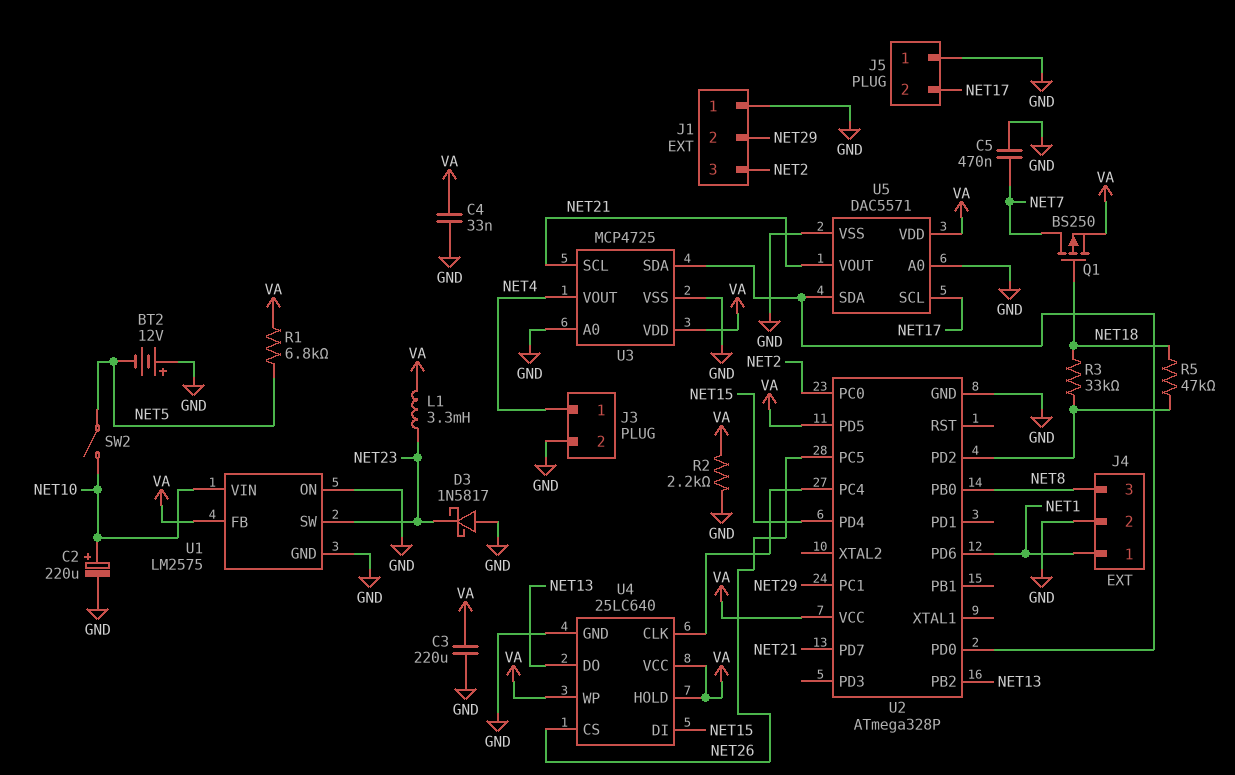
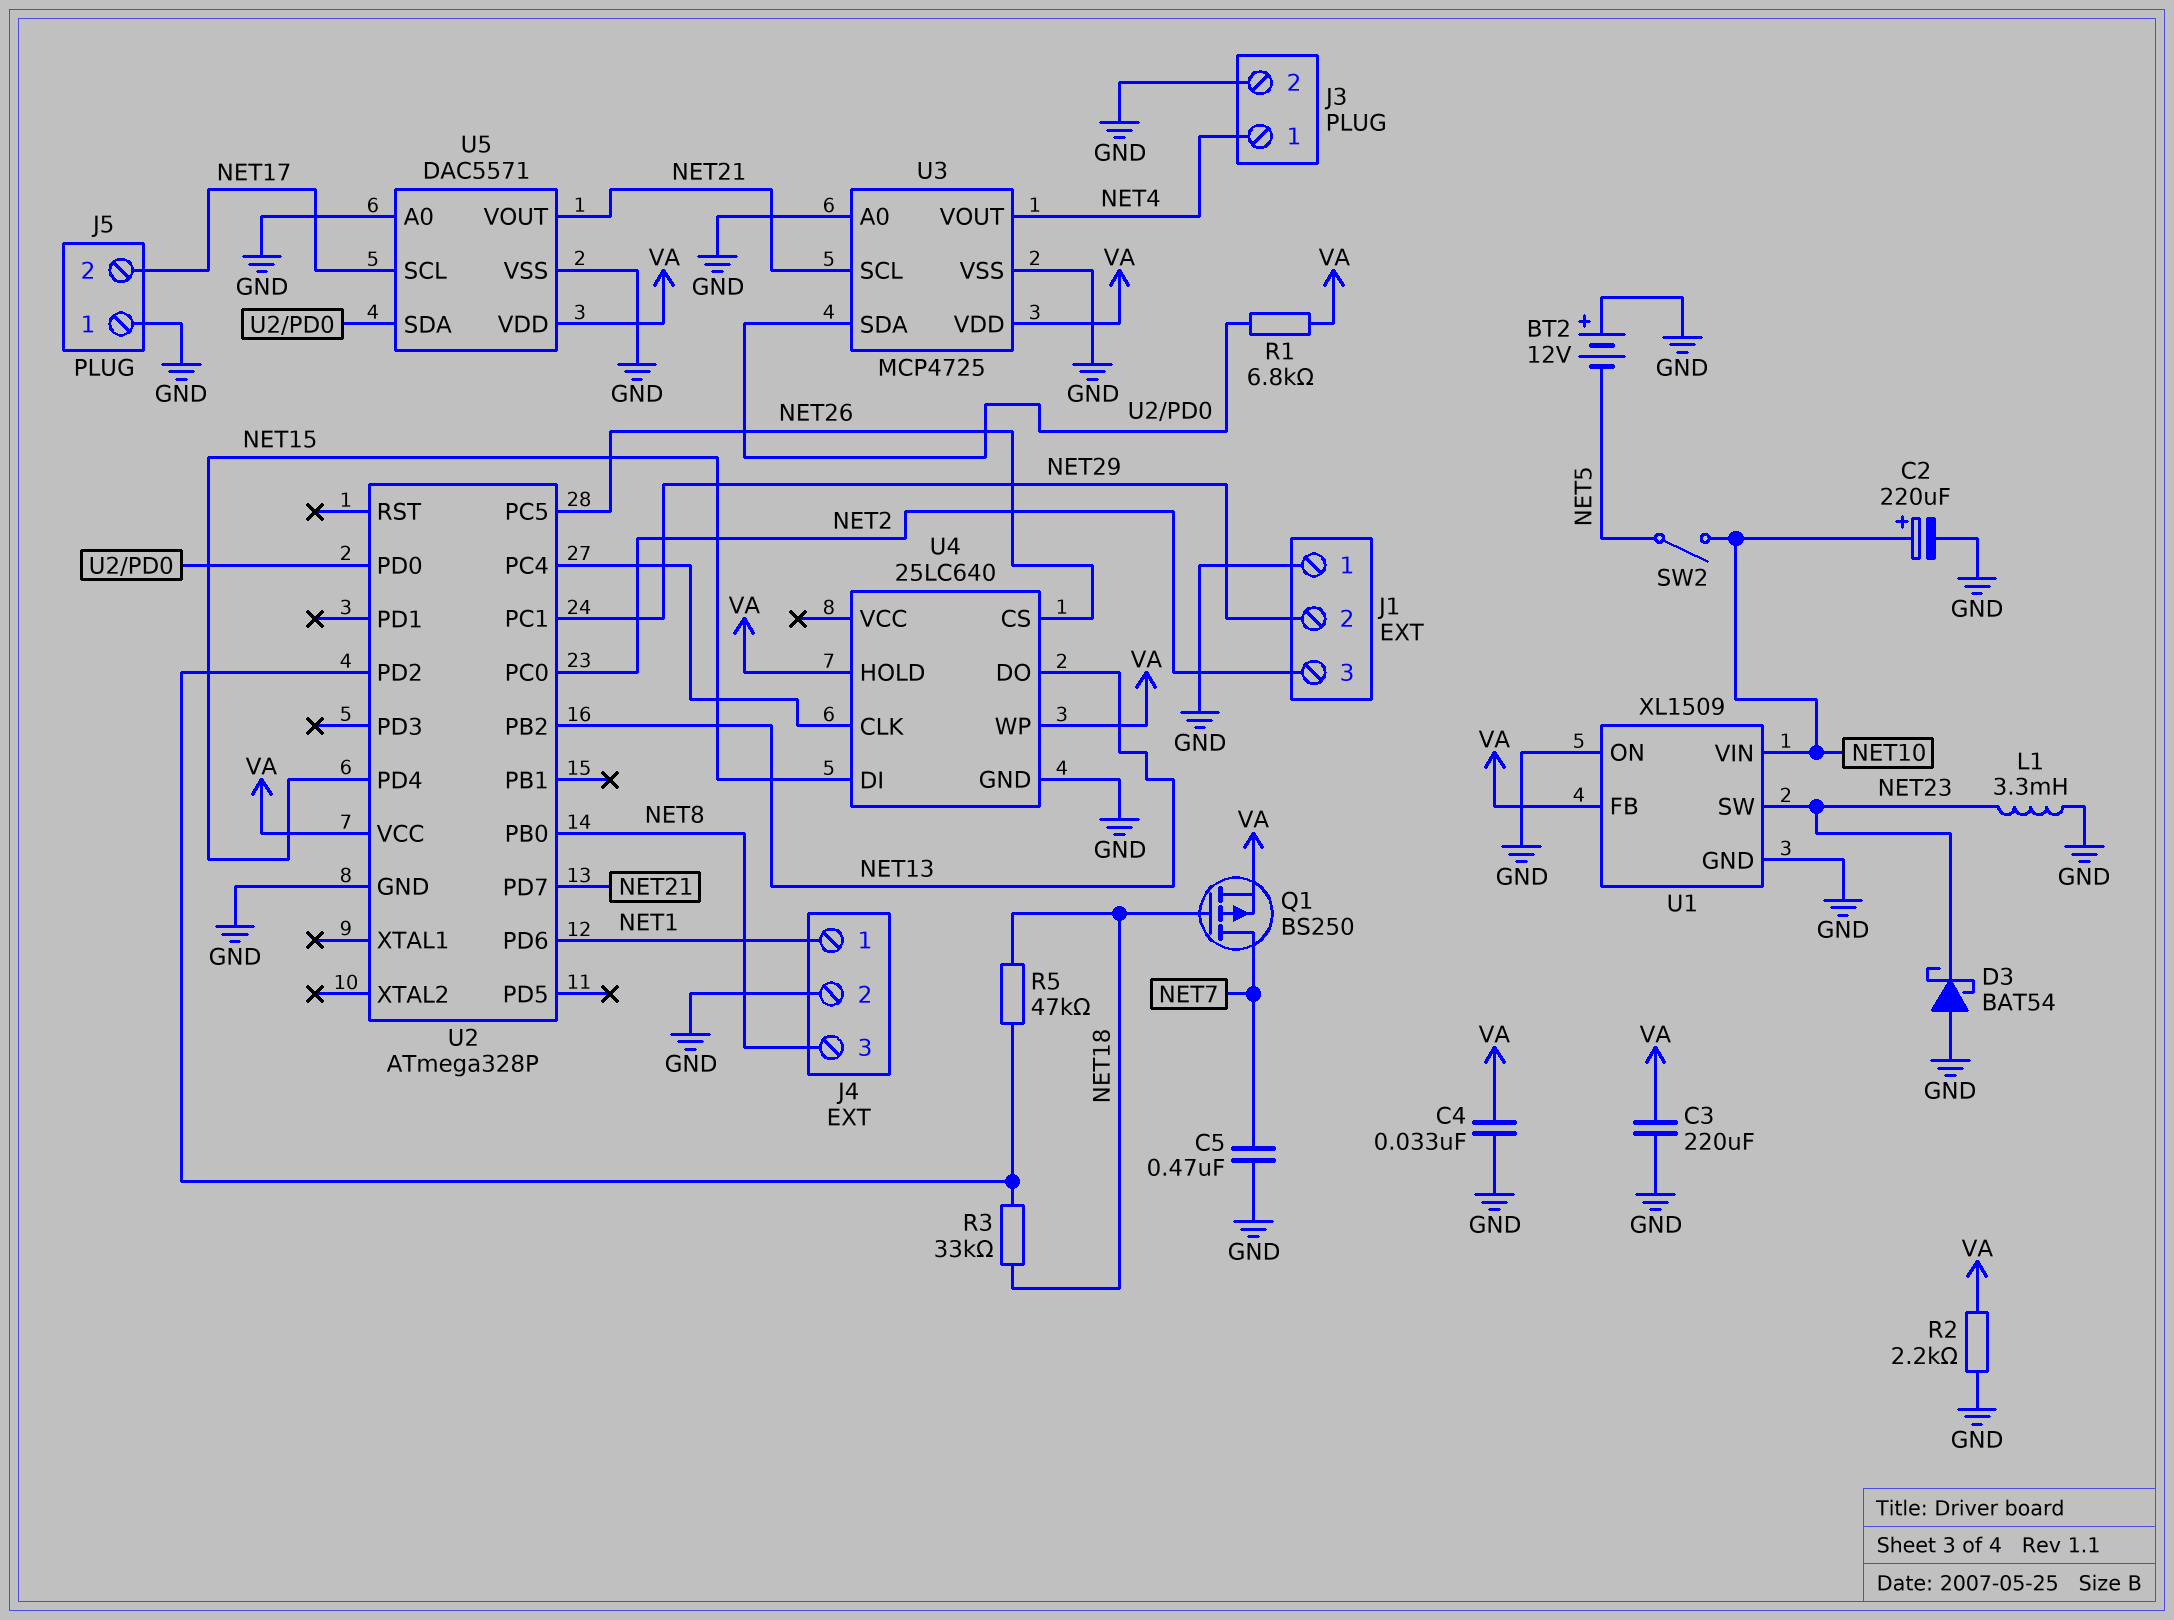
D3: schottky 1N5817 (A GND, K NET23) -> schottky BAT54 (A GND, K NET23)
L1: 3.3mH (NET23, VA) -> 3.3mH (GND, NET23)
R1: 6.8k (NET5, VA) -> 6.8k (U2/PD0, VA)
U1: LM2575 -> XL1509
U2 pin PD5: VA -> none
U4 pin VCC: VA -> none

